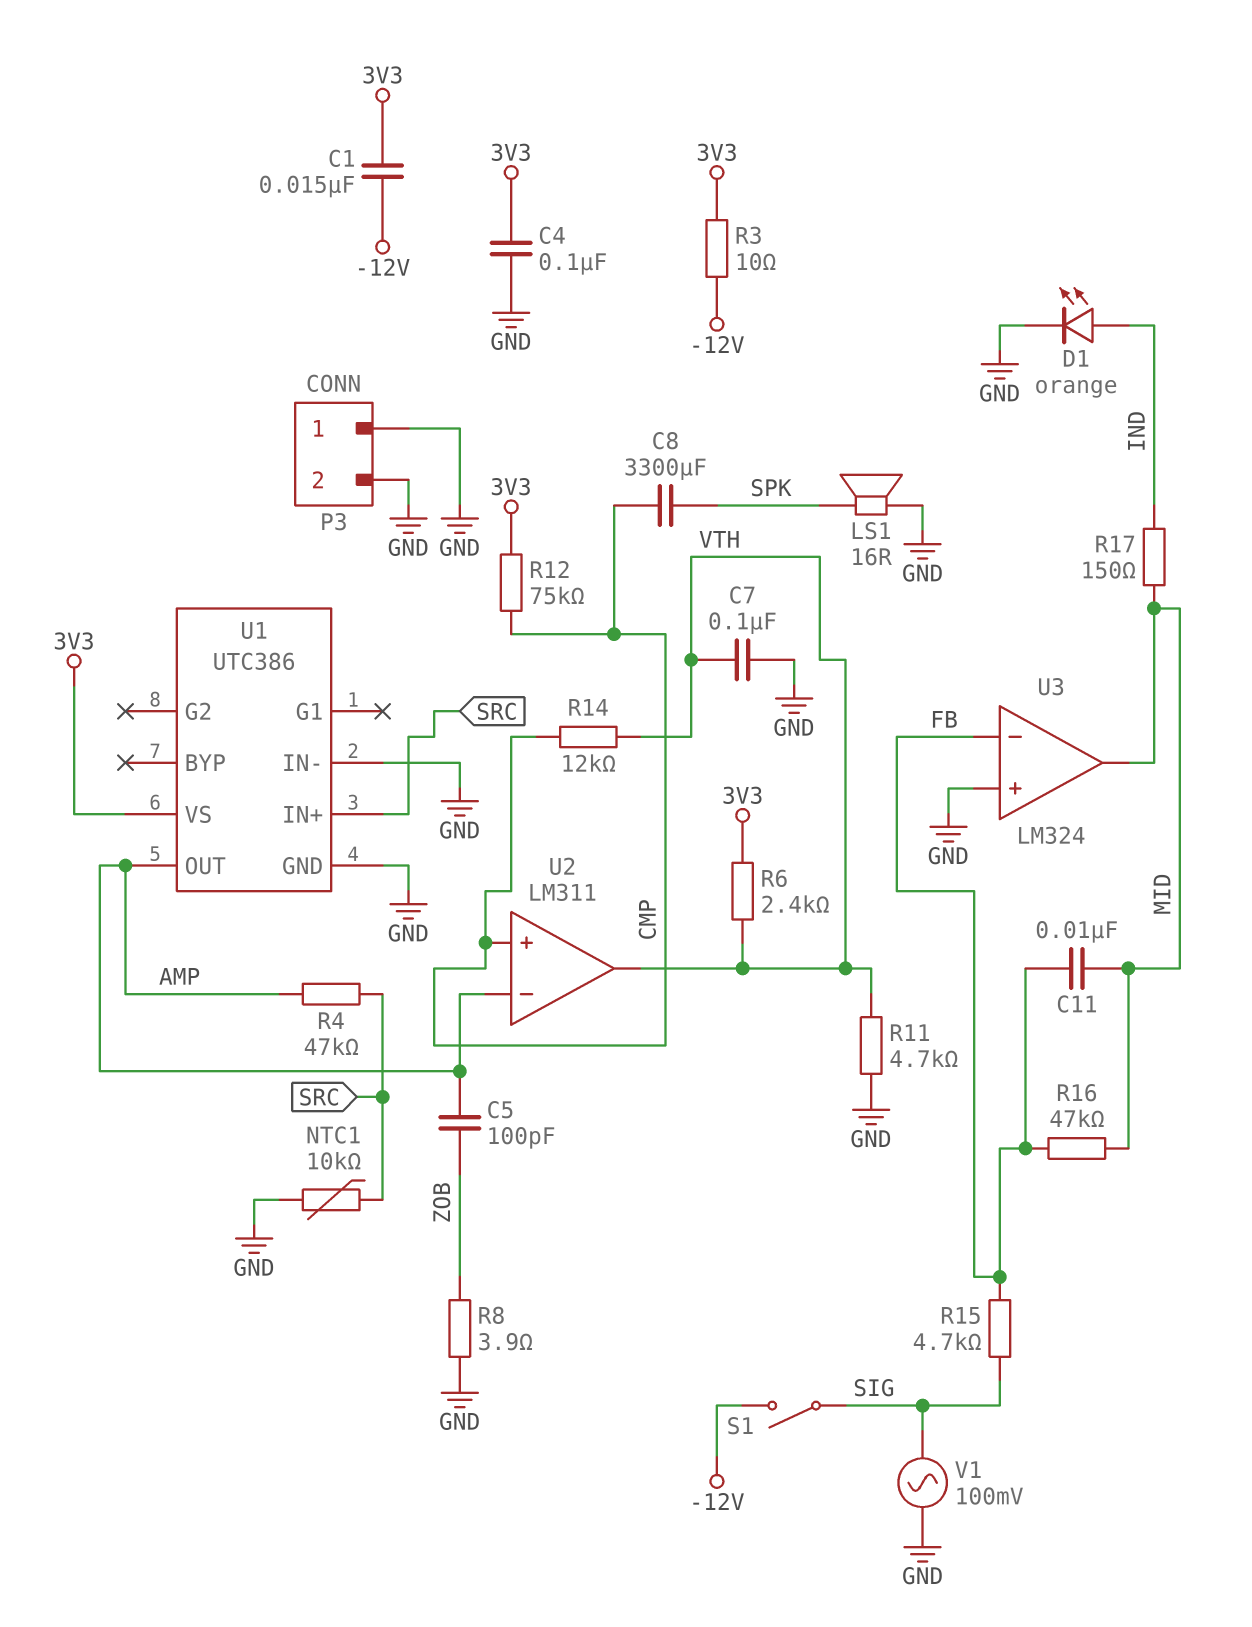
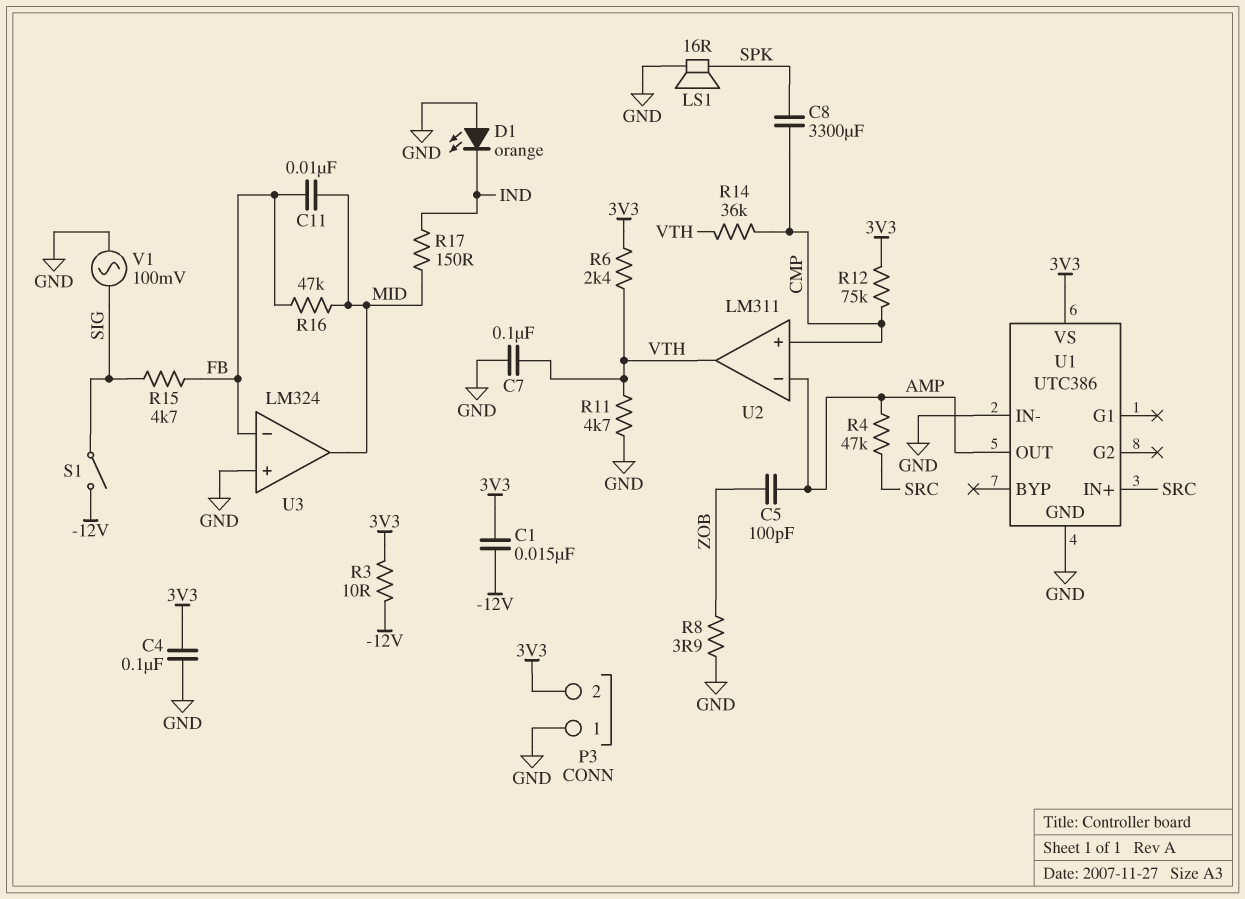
D1: LED orange (A IND, K GND) -> LED orange (A GND, K IND)
NTC1: 10k (GND, SRC) -> none
P3 pin 2: GND -> 3V3
R14: 12k (CMP, VTH) -> 36k (CMP, VTH)

